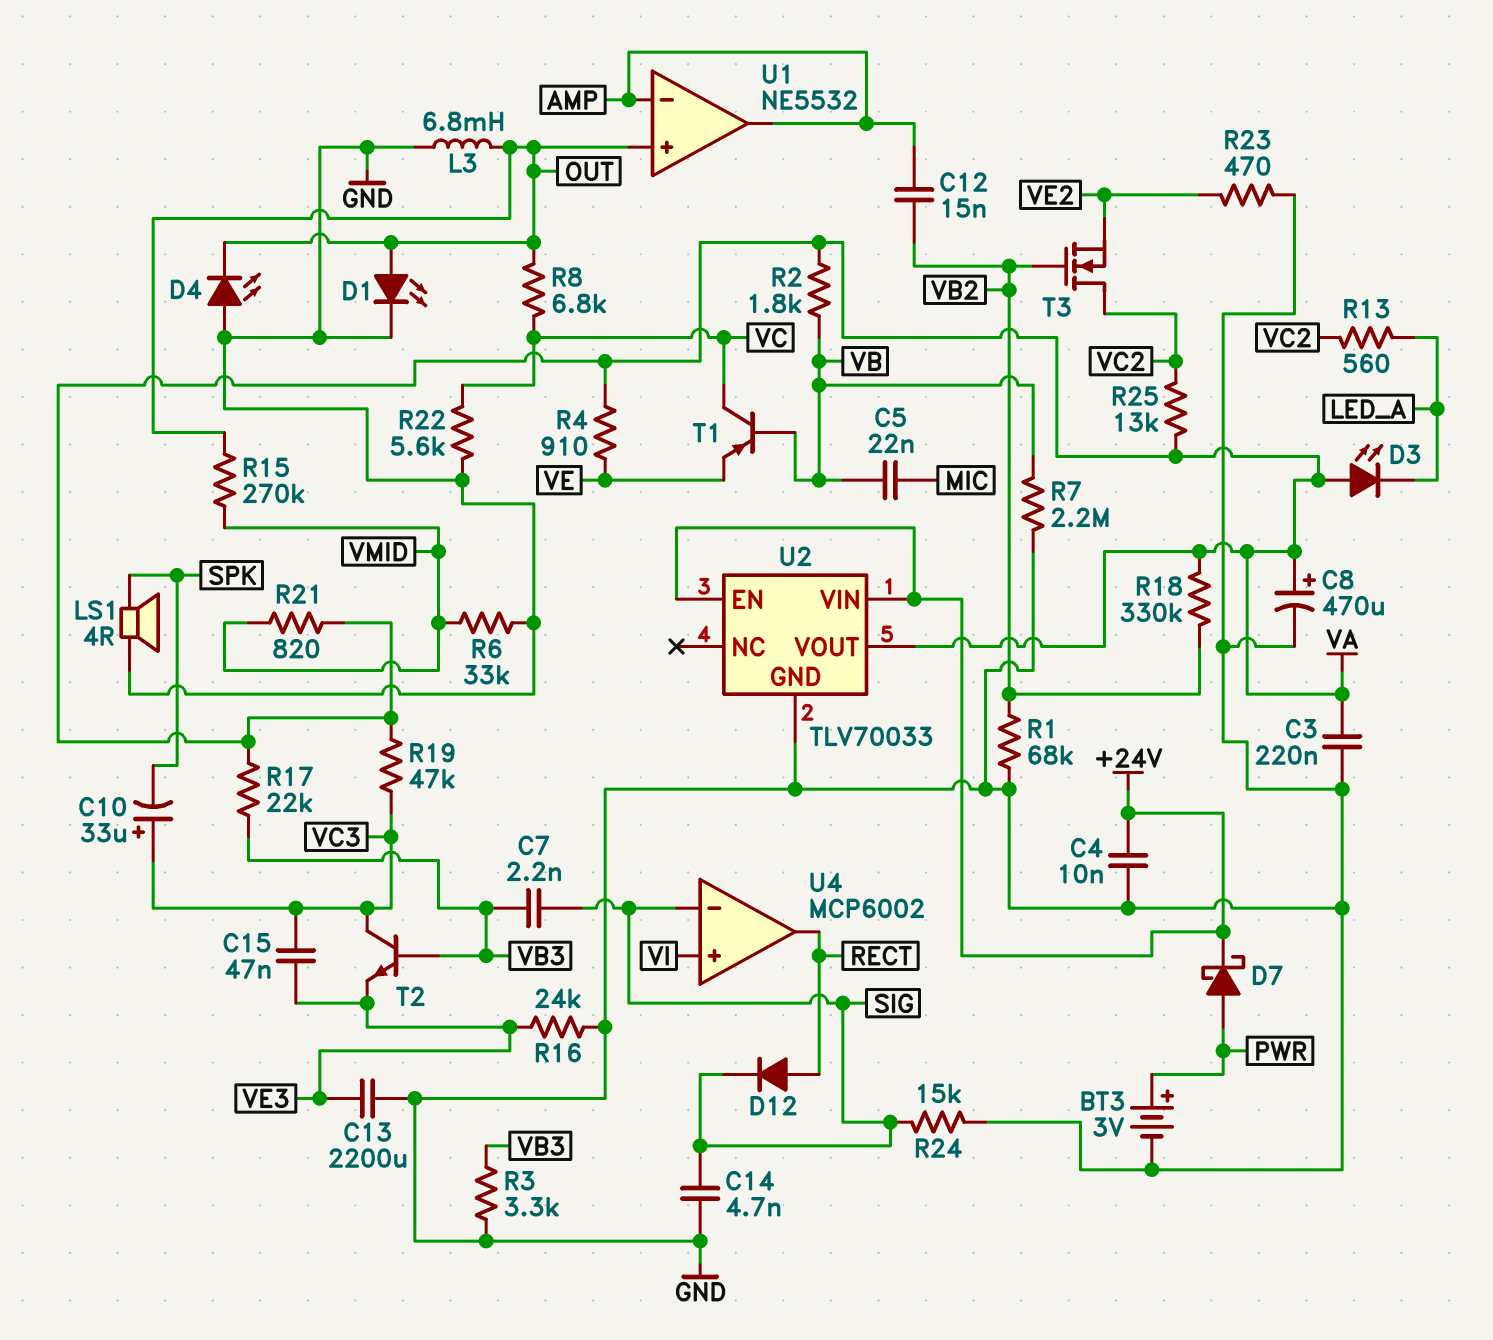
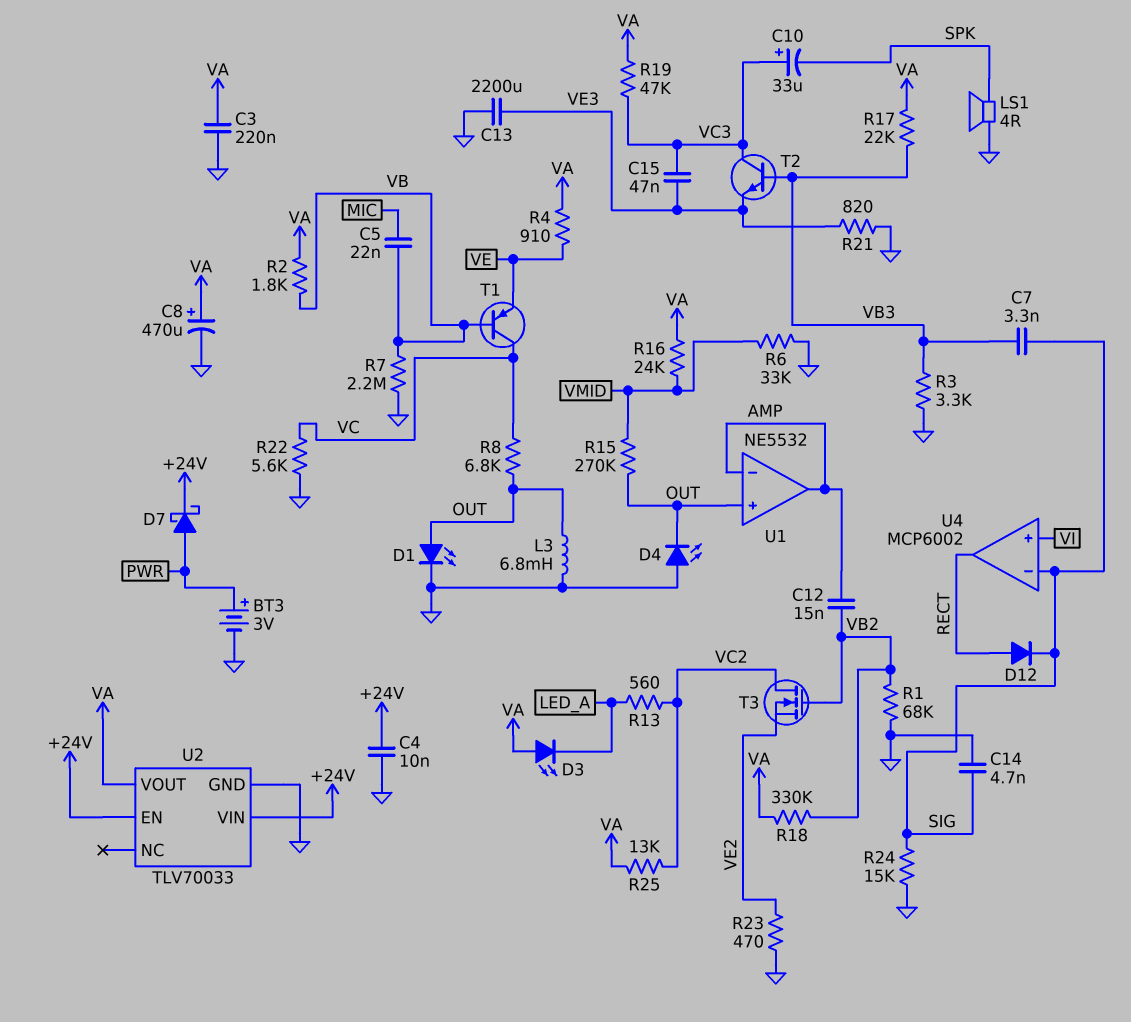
C7: 2.2nF (SIG, VB3) -> 3.3nF (SIG, VB3)
R16: 24k (GND, VE3) -> 24k (VA, VMID)
R21: 820 (VA, VMID) -> 820 (GND, VE3)

